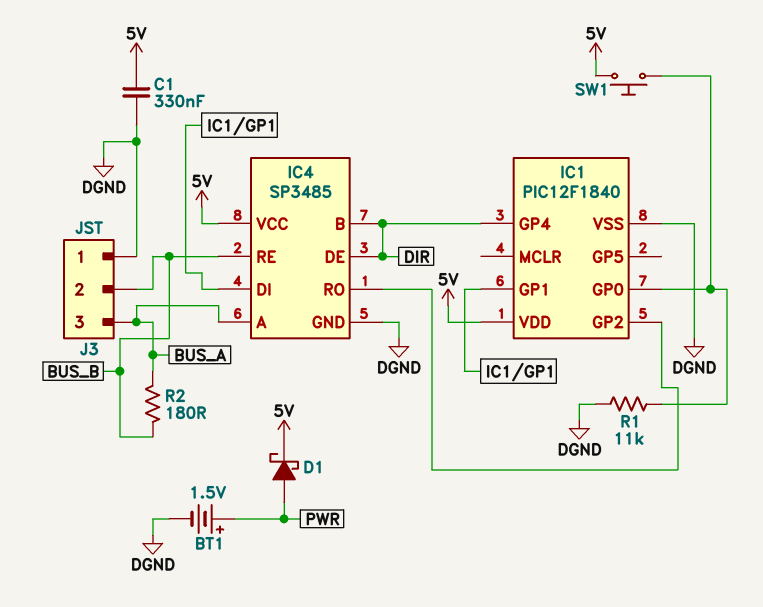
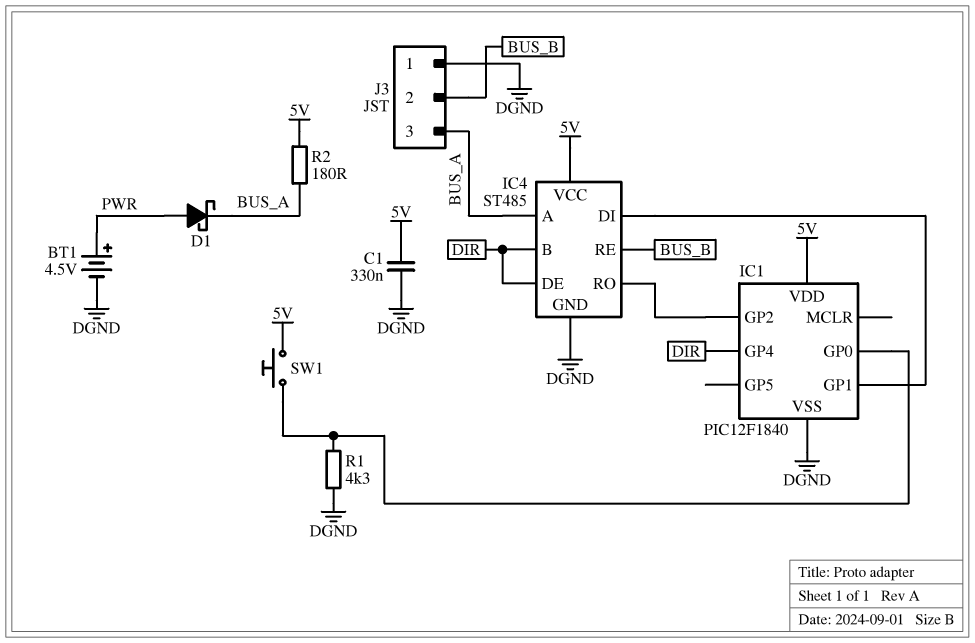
BT1: 1.5V (plus PWR, minus DGND) -> 4.5V (plus PWR, minus DGND)
D1: schottky (A PWR, K 5V) -> schottky (A PWR, K BUS_A)
IC4: SP3485 -> ST485
R1: 11k (DGND, IC1/GP0) -> 4.3k (DGND, IC1/GP0)
R2: 180 (BUS_A, BUS_B) -> 180 (5V, BUS_A)

